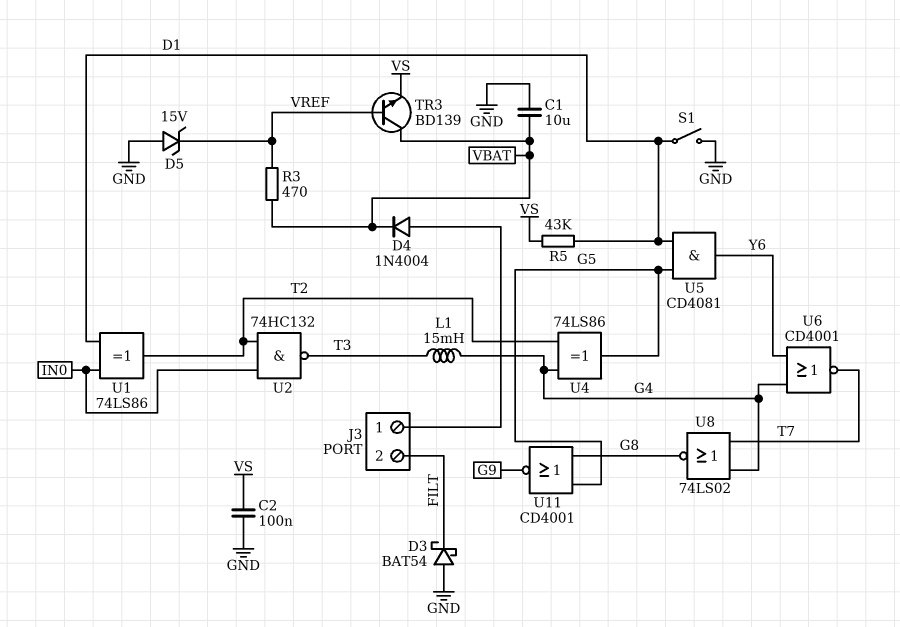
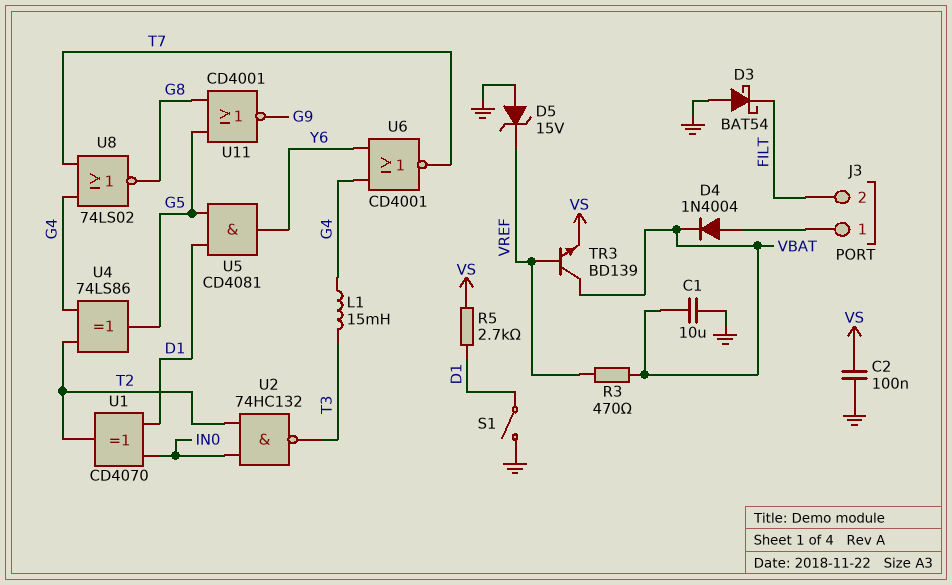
R5: 43k (D1, VS) -> 2.7k (D1, VS)
U1: XOR 74LS86 (in D1, in IN0, out T2) -> XOR CD4070 (in D1, in IN0, out T2)

